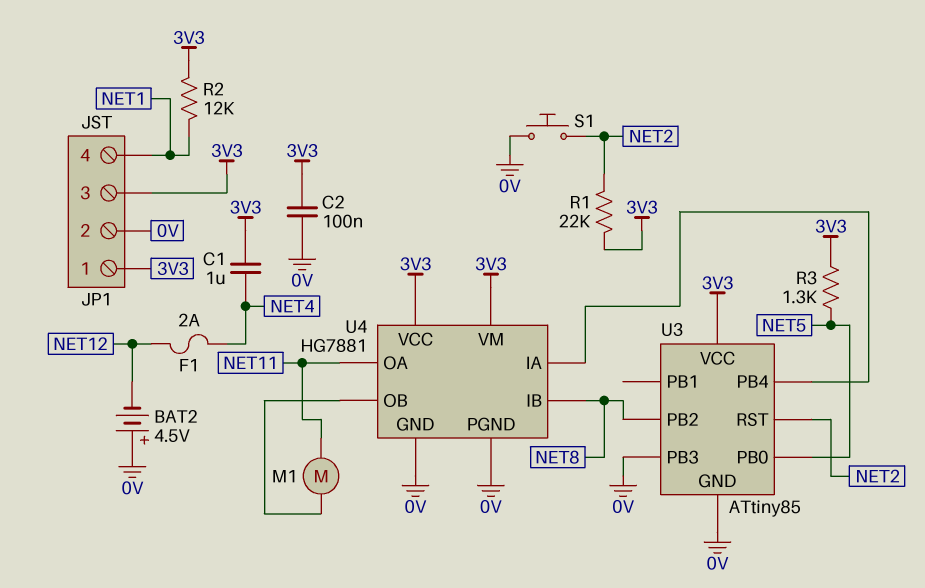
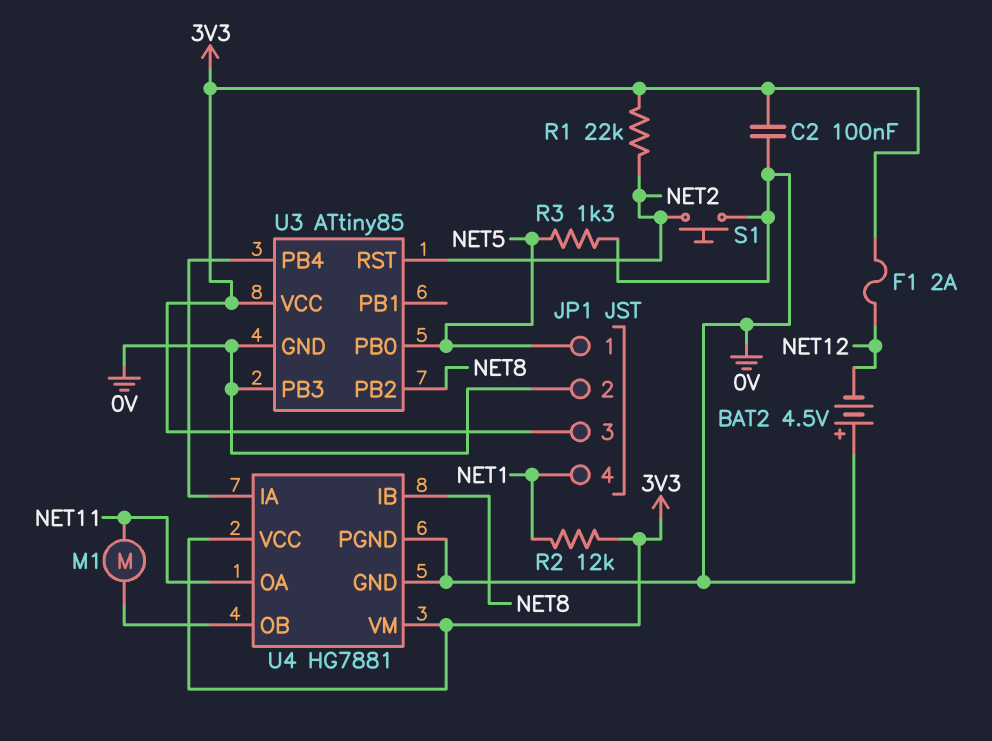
C1: 1uF (3V3, NET4) -> none
F1: 2A (NET4, NET12) -> 2A (3V3, NET12)
JP1 pin 1: 3V3 -> NET5
R3: 1.3k (3V3, NET5) -> 1.3k (0V, NET5)

